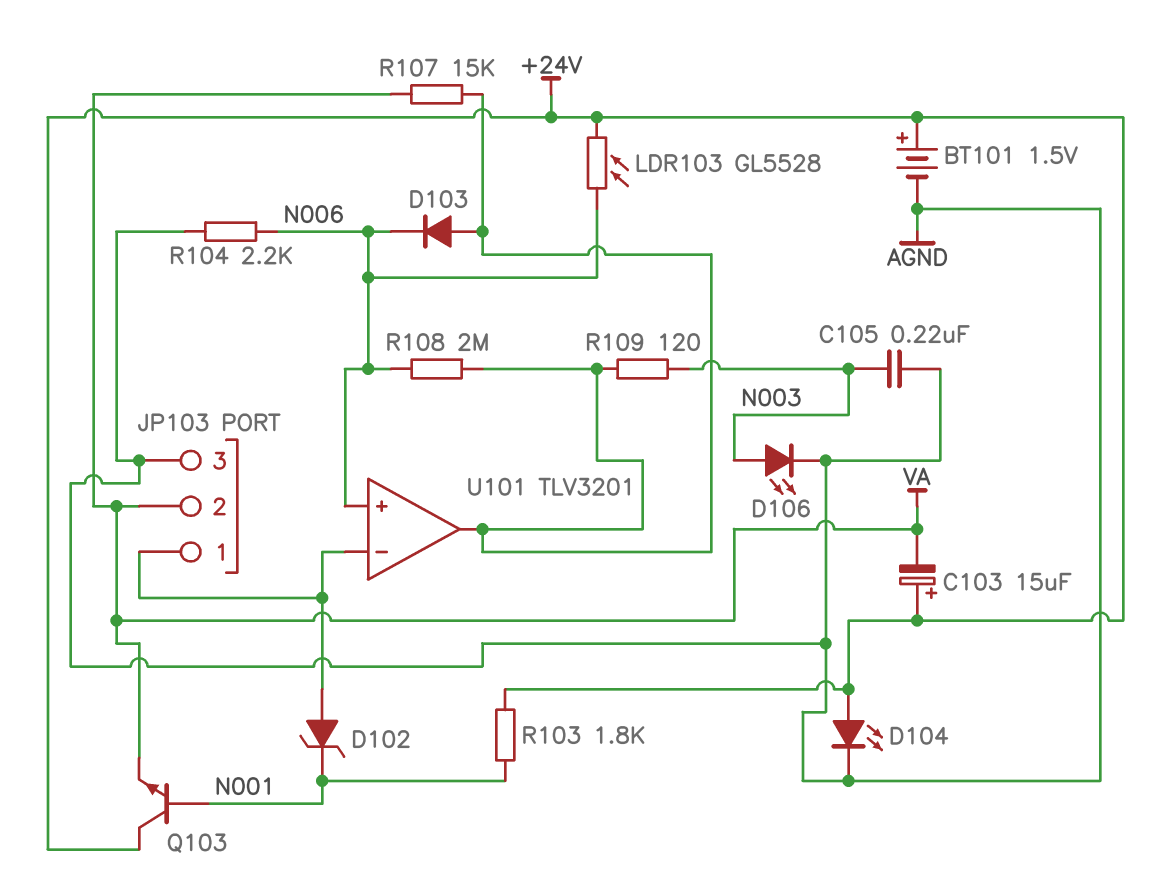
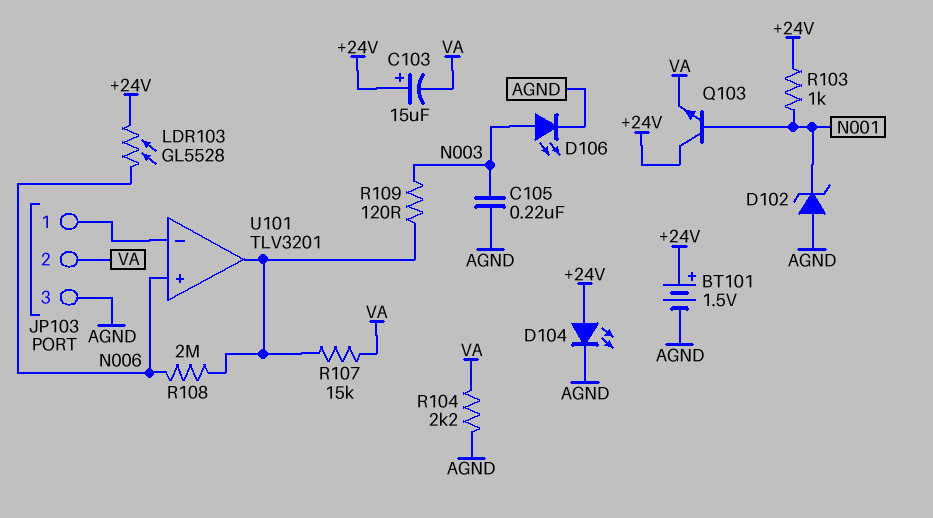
D102: zener (A JP103/1, K N001) -> zener (A AGND, K N001)
D103: diode (A U101/out, K N006) -> none
R103: 1.8k (+24V, N001) -> 1k (+24V, N001)
R104: 2.2k (AGND, N006) -> 2.2k (AGND, VA)

